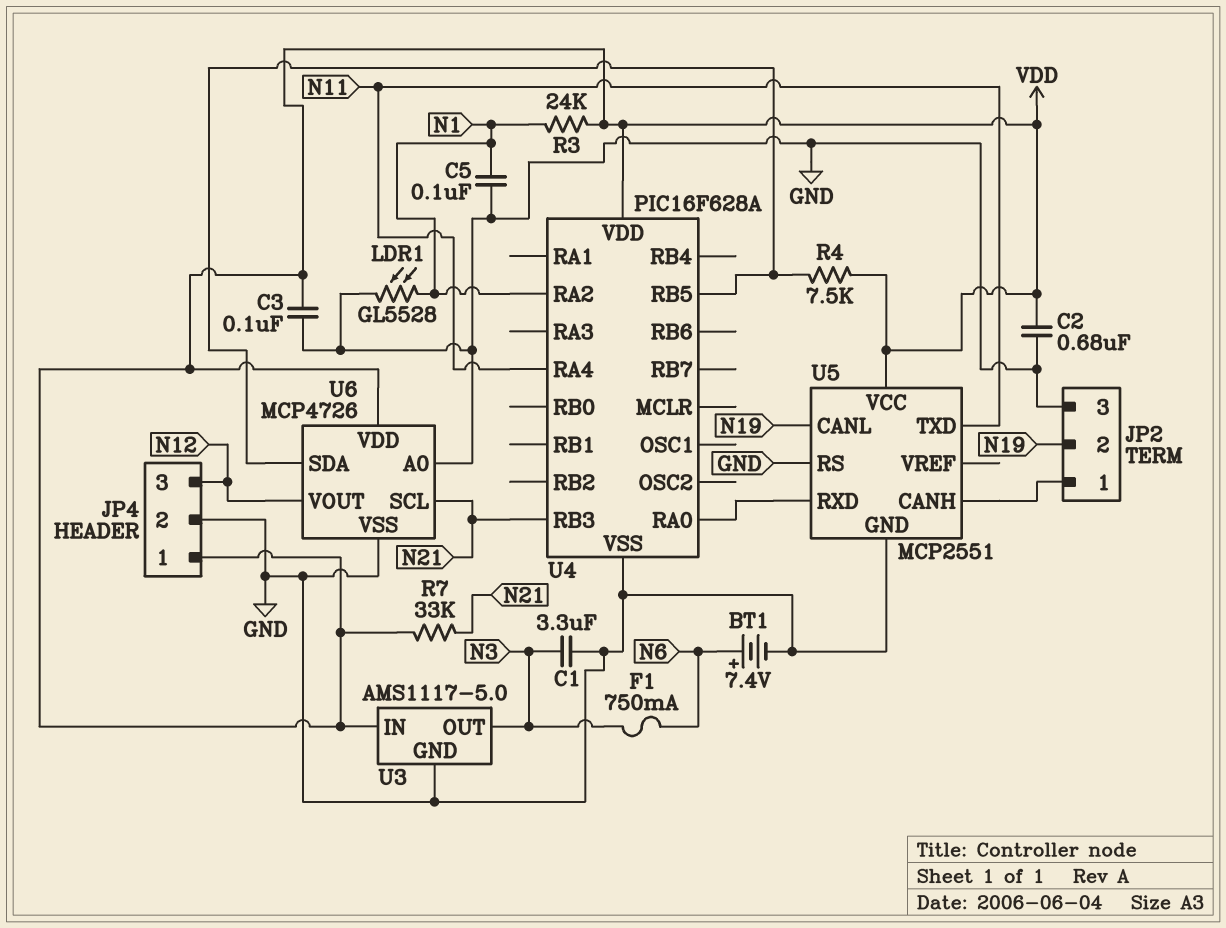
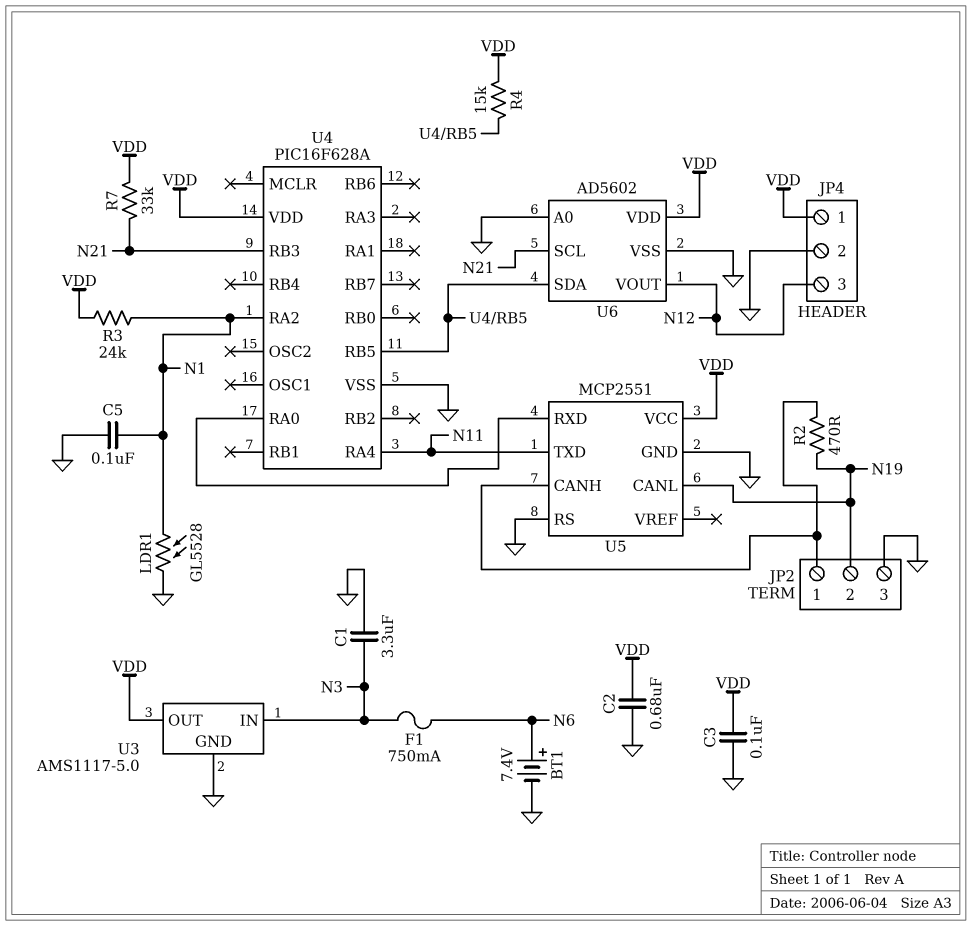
R2: none -> 470 (JP2/1, N19)
R4: 7.5k (U4/RB5, VDD) -> 15k (U4/RB5, VDD)
U3 pin IN: VDD -> N3
U3 pin OUT: N3 -> VDD
U6: MCP4726 -> AD5602

